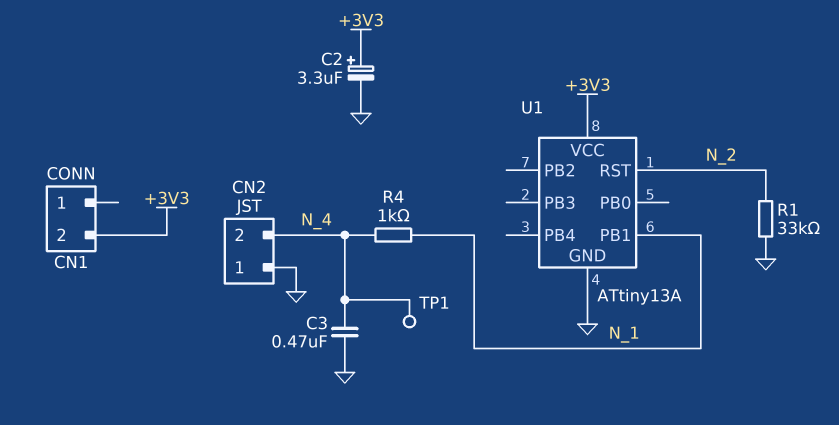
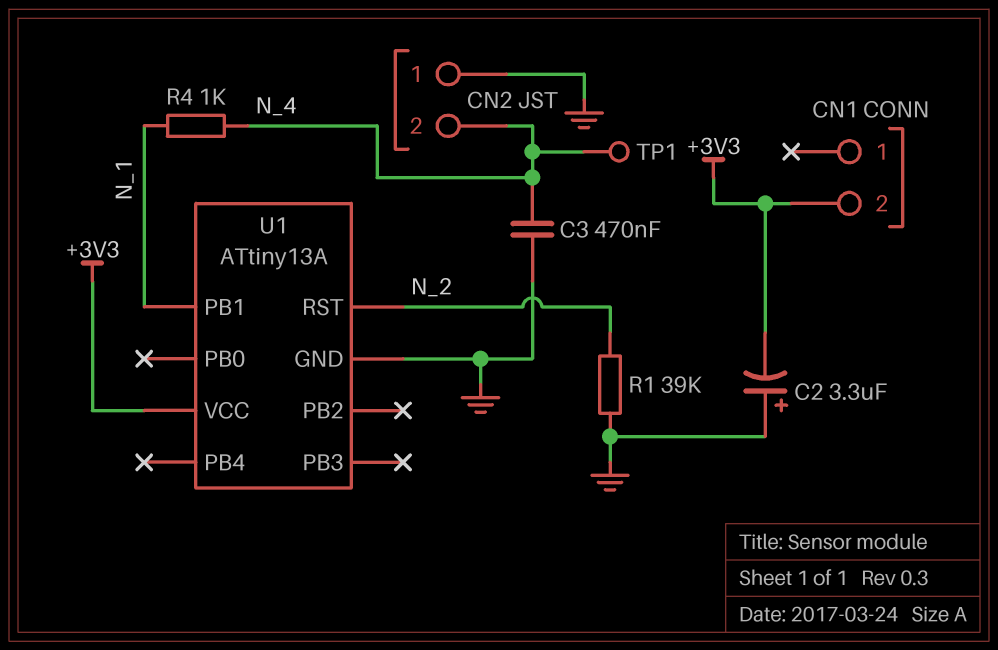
C2: 3.3uF (plus +3V3, minus GND) -> 3.3uF (plus GND, minus +3V3)
R1: 33k (GND, N_2) -> 39k (GND, N_2)

